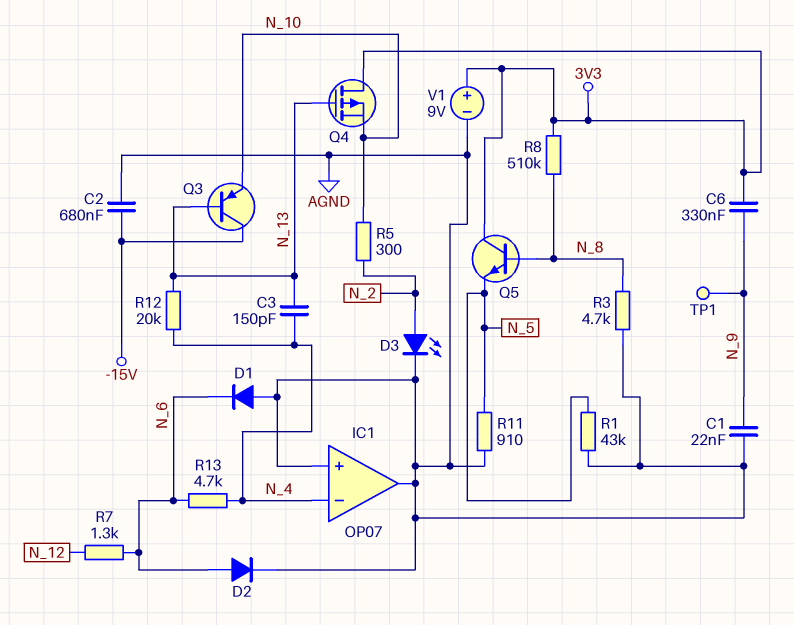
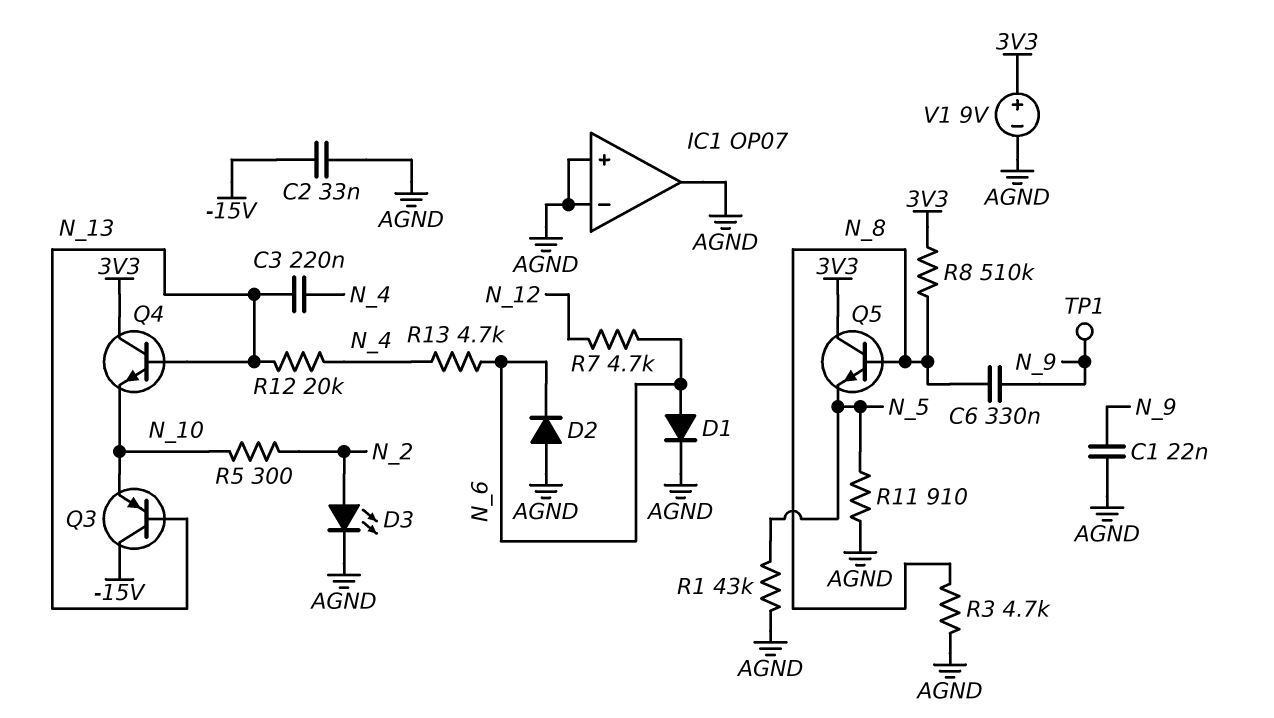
C2: 680nF (-15V, AGND) -> 33nF (-15V, AGND)
C3: 150pF (N_4, N_13) -> 220nF (N_4, N_13)
C6: 330nF (3V3, N_9) -> 330nF (N_8, N_9)
D1: diode (A AGND, K N_6) -> diode (A N_6, K AGND)
D2: diode (A N_6, K AGND) -> diode (A AGND, K N_6)
IC1 pin in-: N_4 -> AGND
Q4: PMOS (G N_13, D 3V3, S N_10) -> NPN (B N_13, C 3V3, E N_10)
R7: 1.3k (N_6, N_12) -> 4.7k (N_6, N_12)

